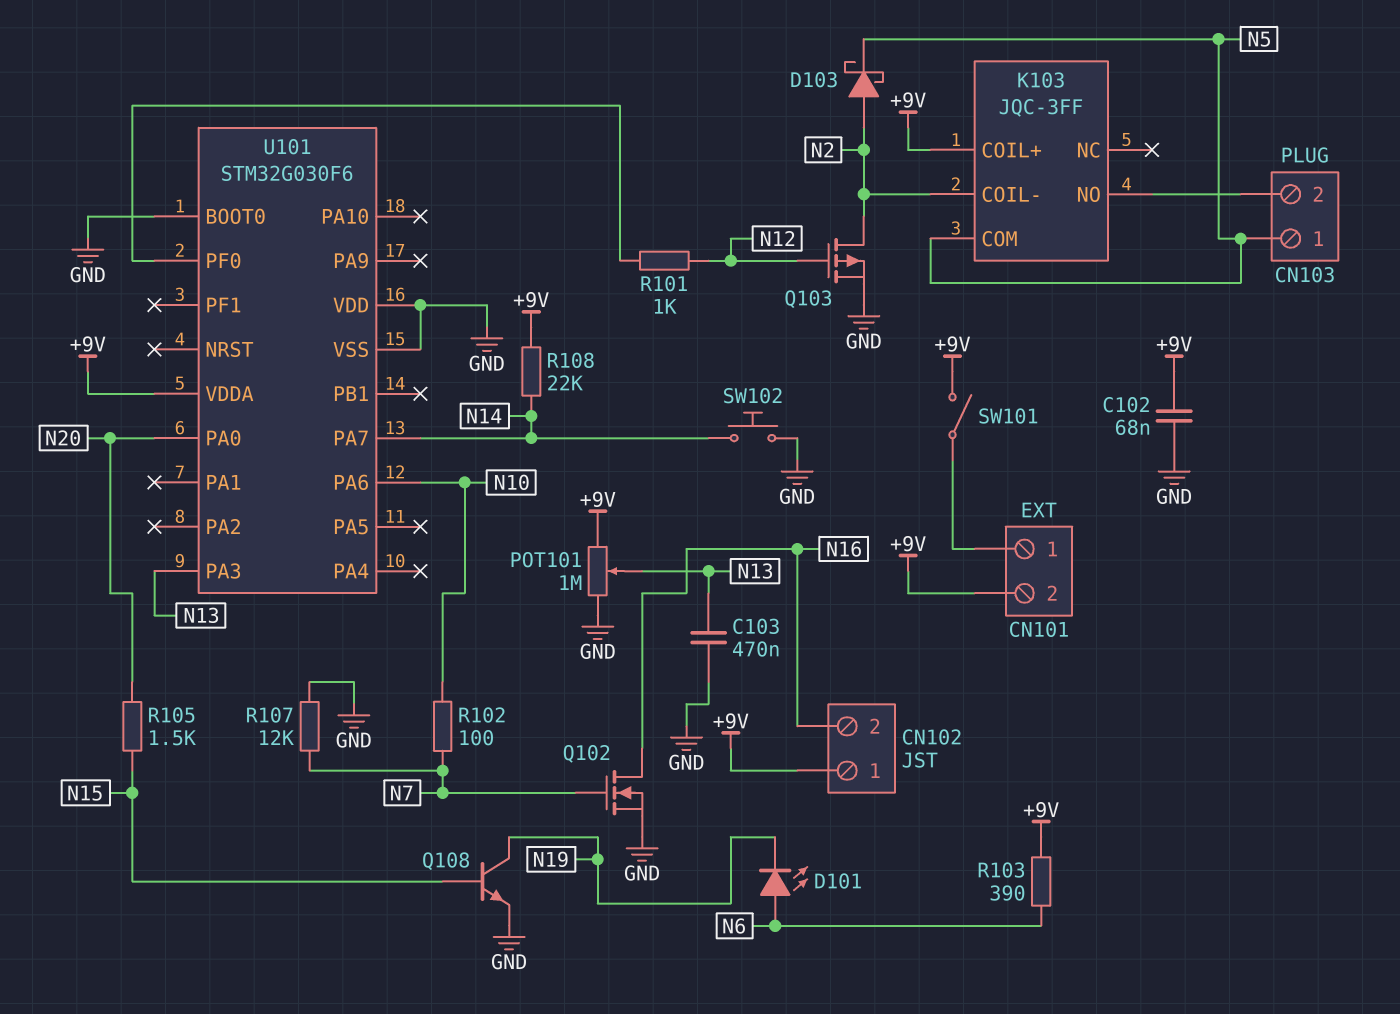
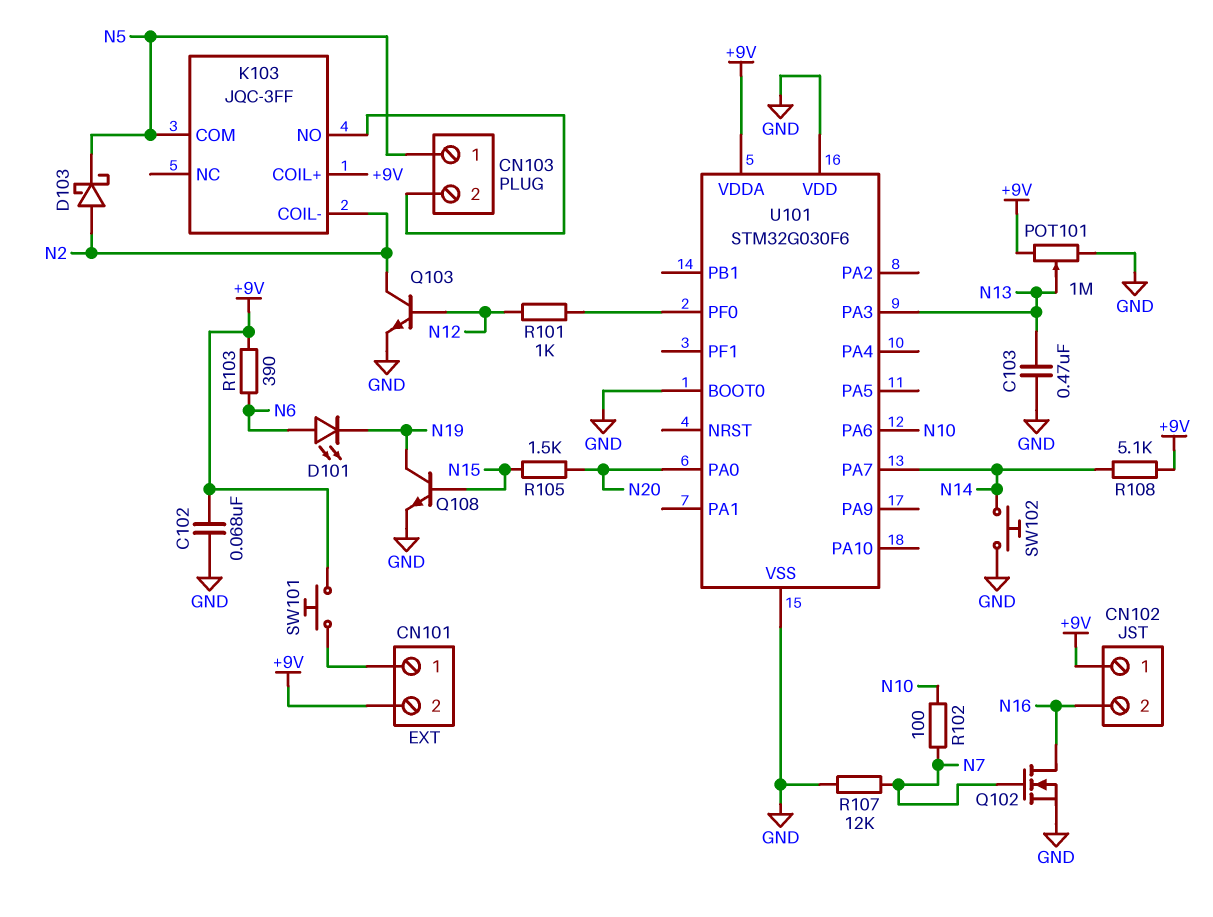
Q103: PMOS (G N12, D N2, S GND) -> NPN (B N12, C N2, E GND)
R108: 22k (+9V, N14) -> 5.1k (+9V, N14)
SW101: switch (+9V, CN101/1) -> button (+9V, CN101/1)

